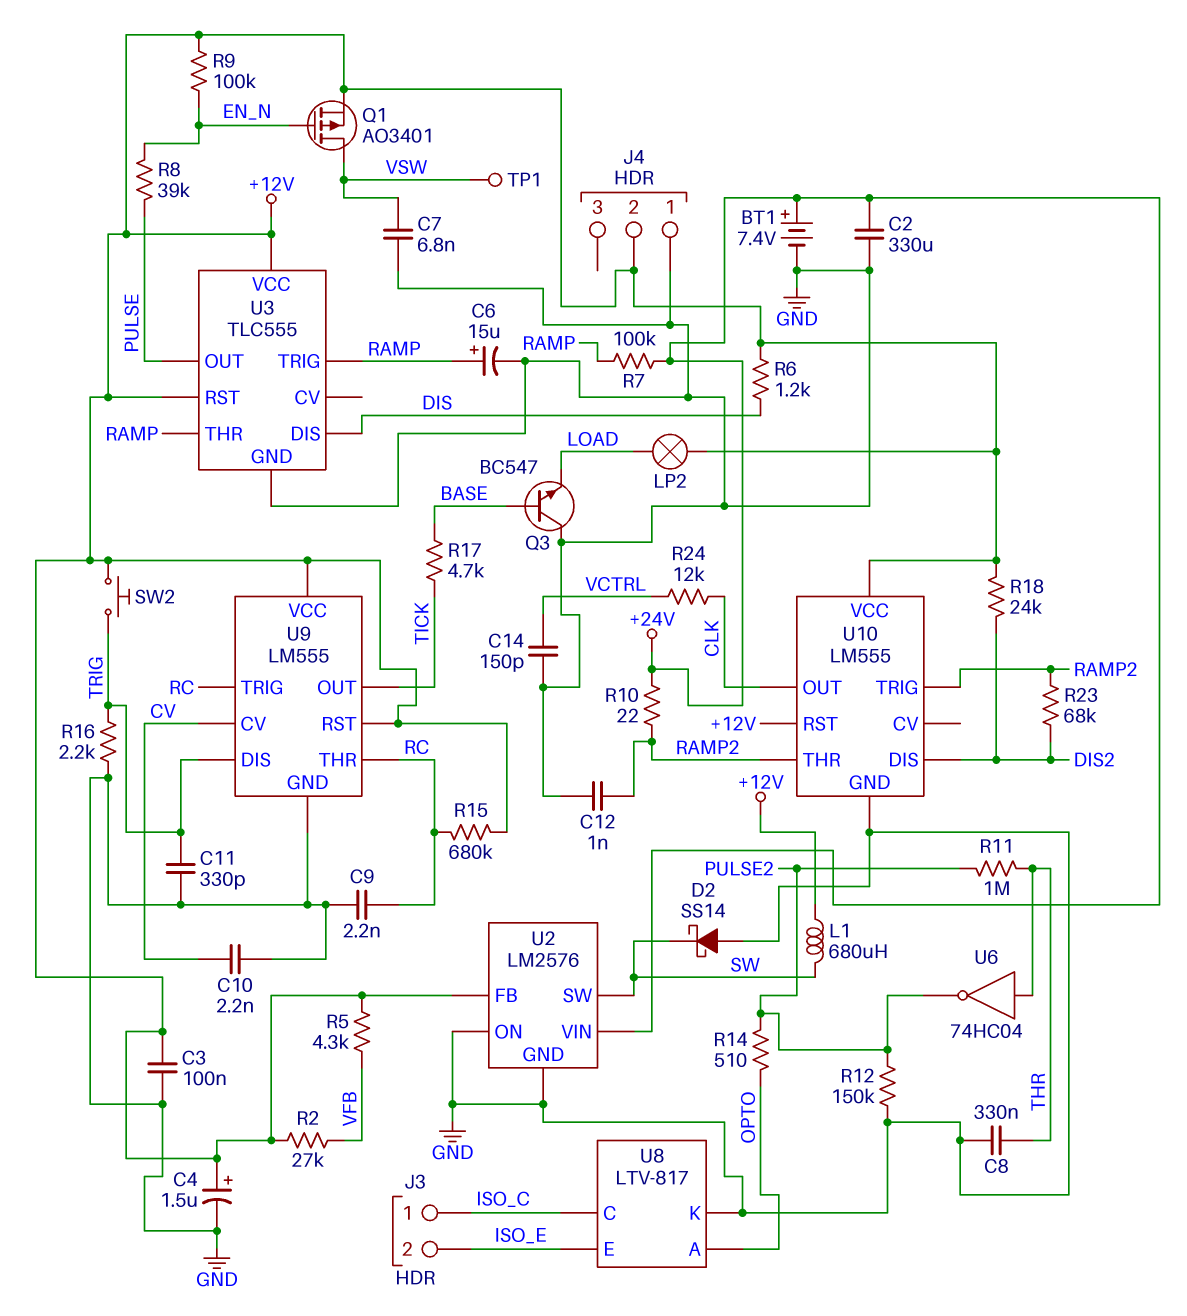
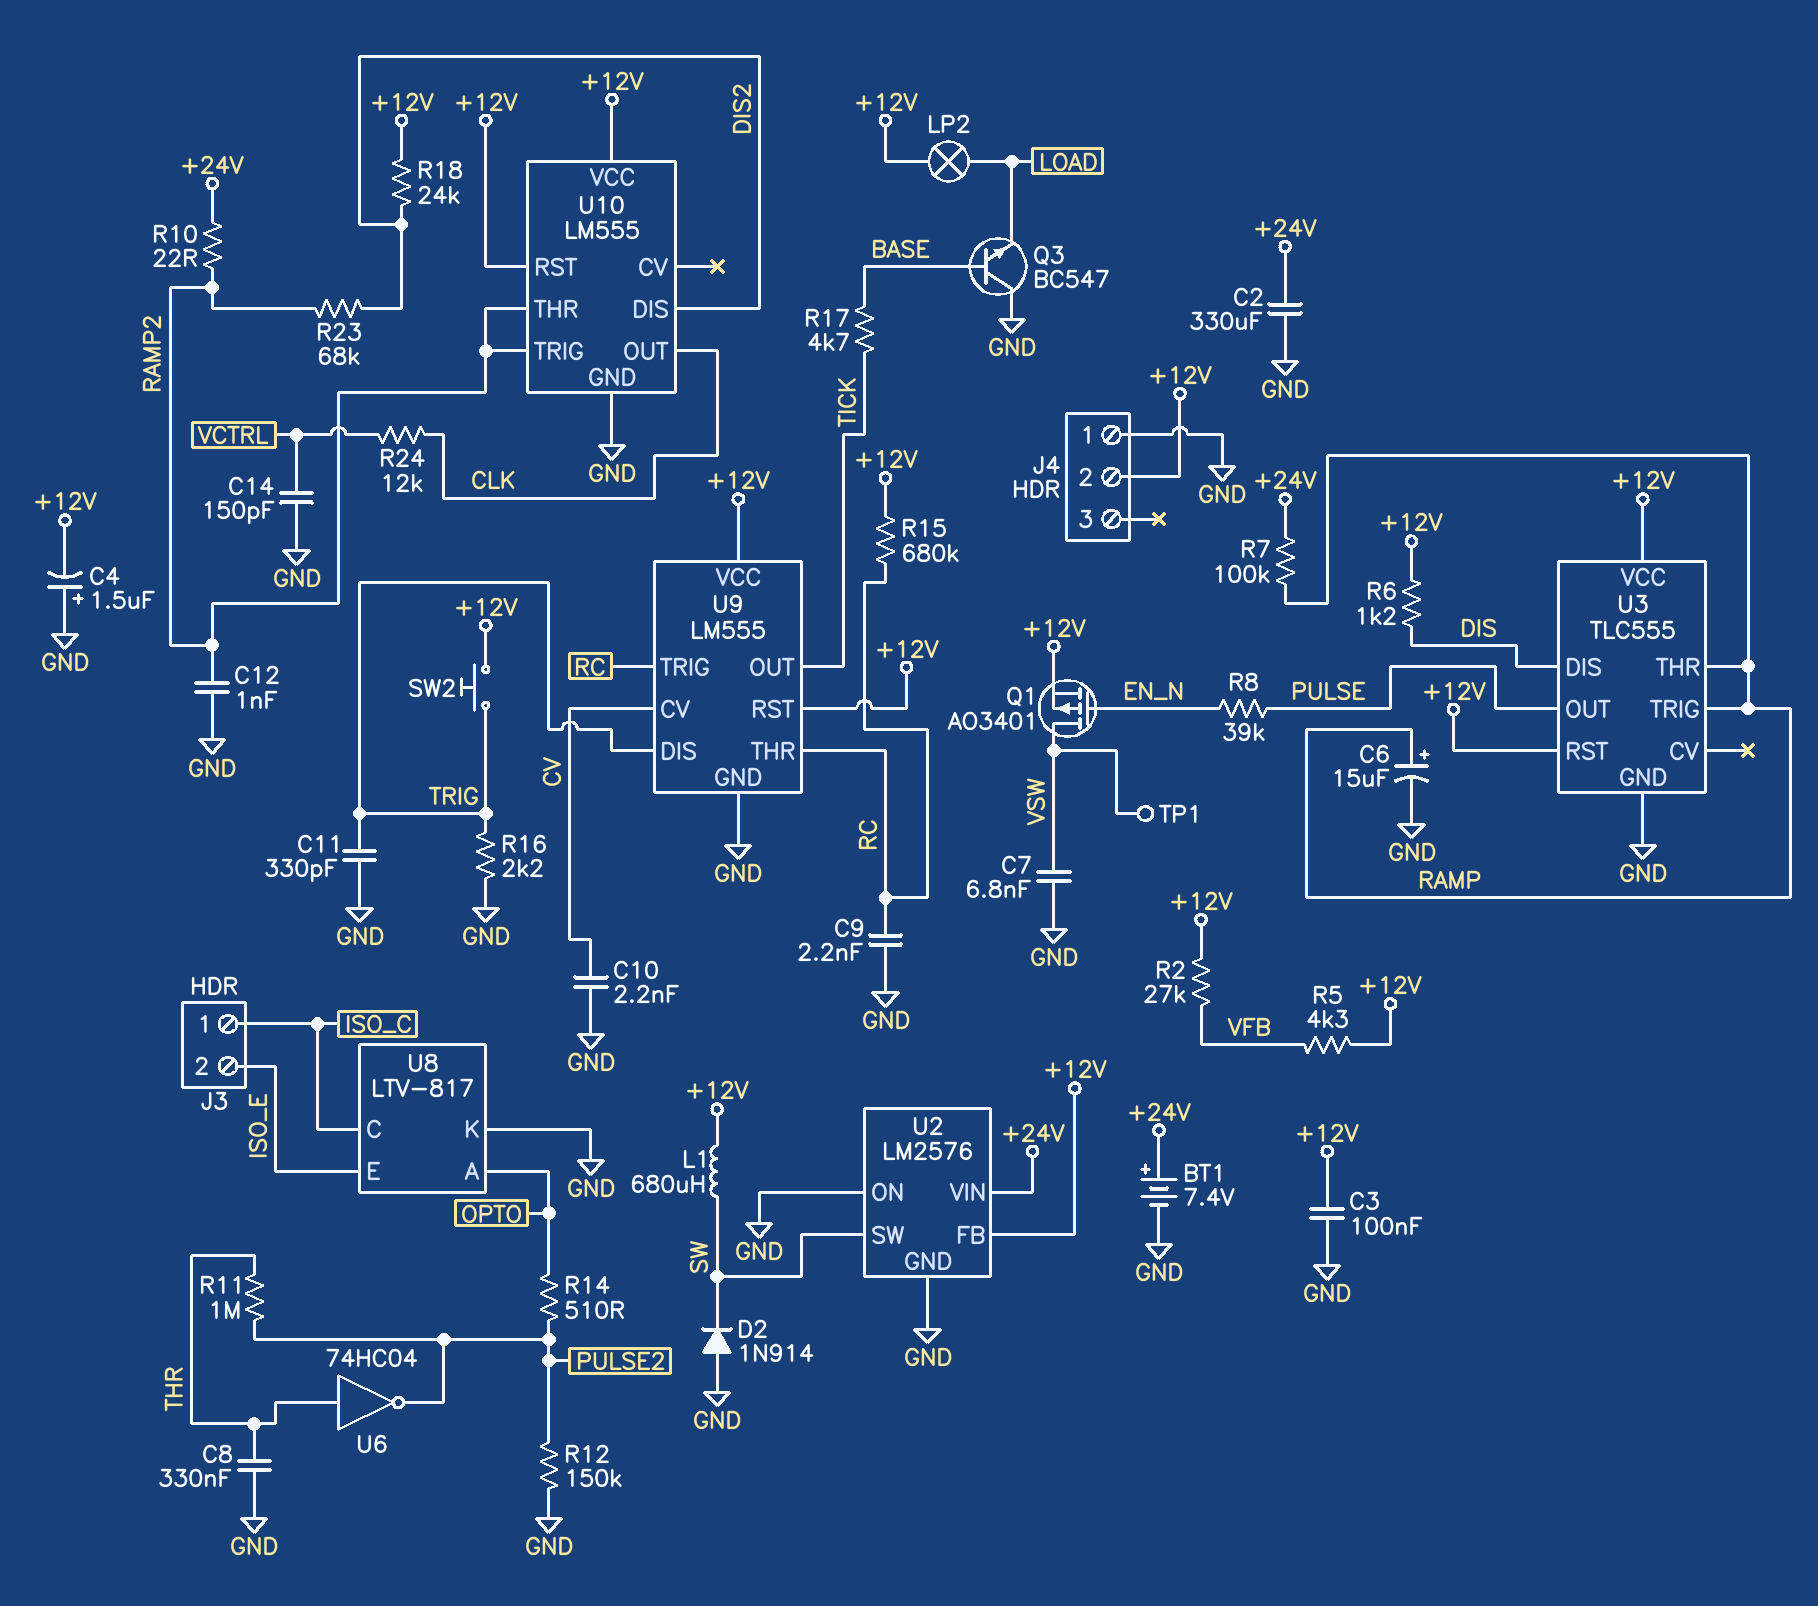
C4: 1.5uF (plus +12V, minus GND) -> 1.5uF (plus GND, minus +12V)
D2: schottky SS14 (A GND, K SW) -> diode 1N914 (A GND, K SW)
R9: 100k (+12V, EN_N) -> none

